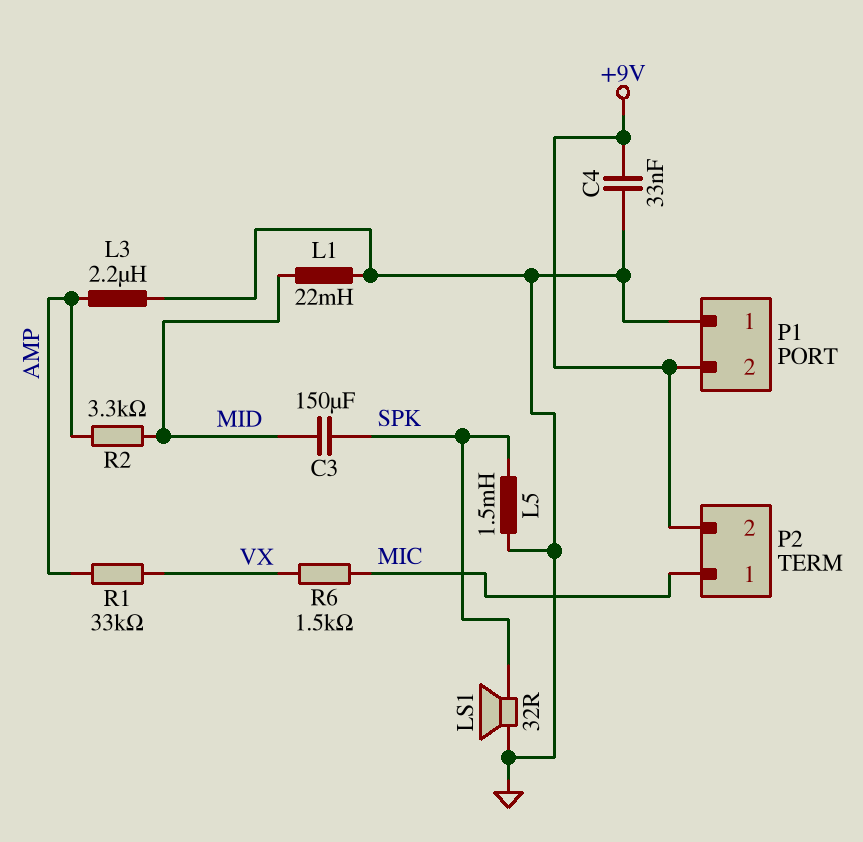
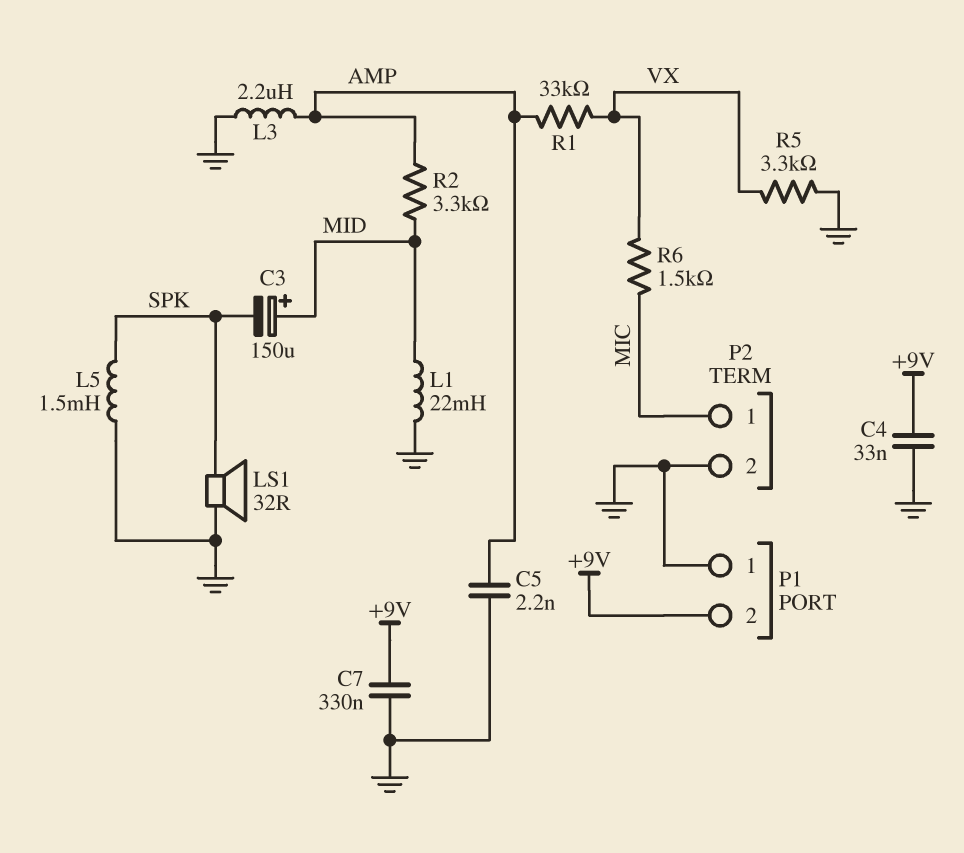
C3: 150uF (MID, SPK) -> 150uF (plus MID, minus SPK)
C5: none -> 2.2nF (AMP, GND)
C7: none -> 330nF (+9V, GND)
P2 pin 2: +9V -> GND
R5: none -> 3.3k (GND, VX)

